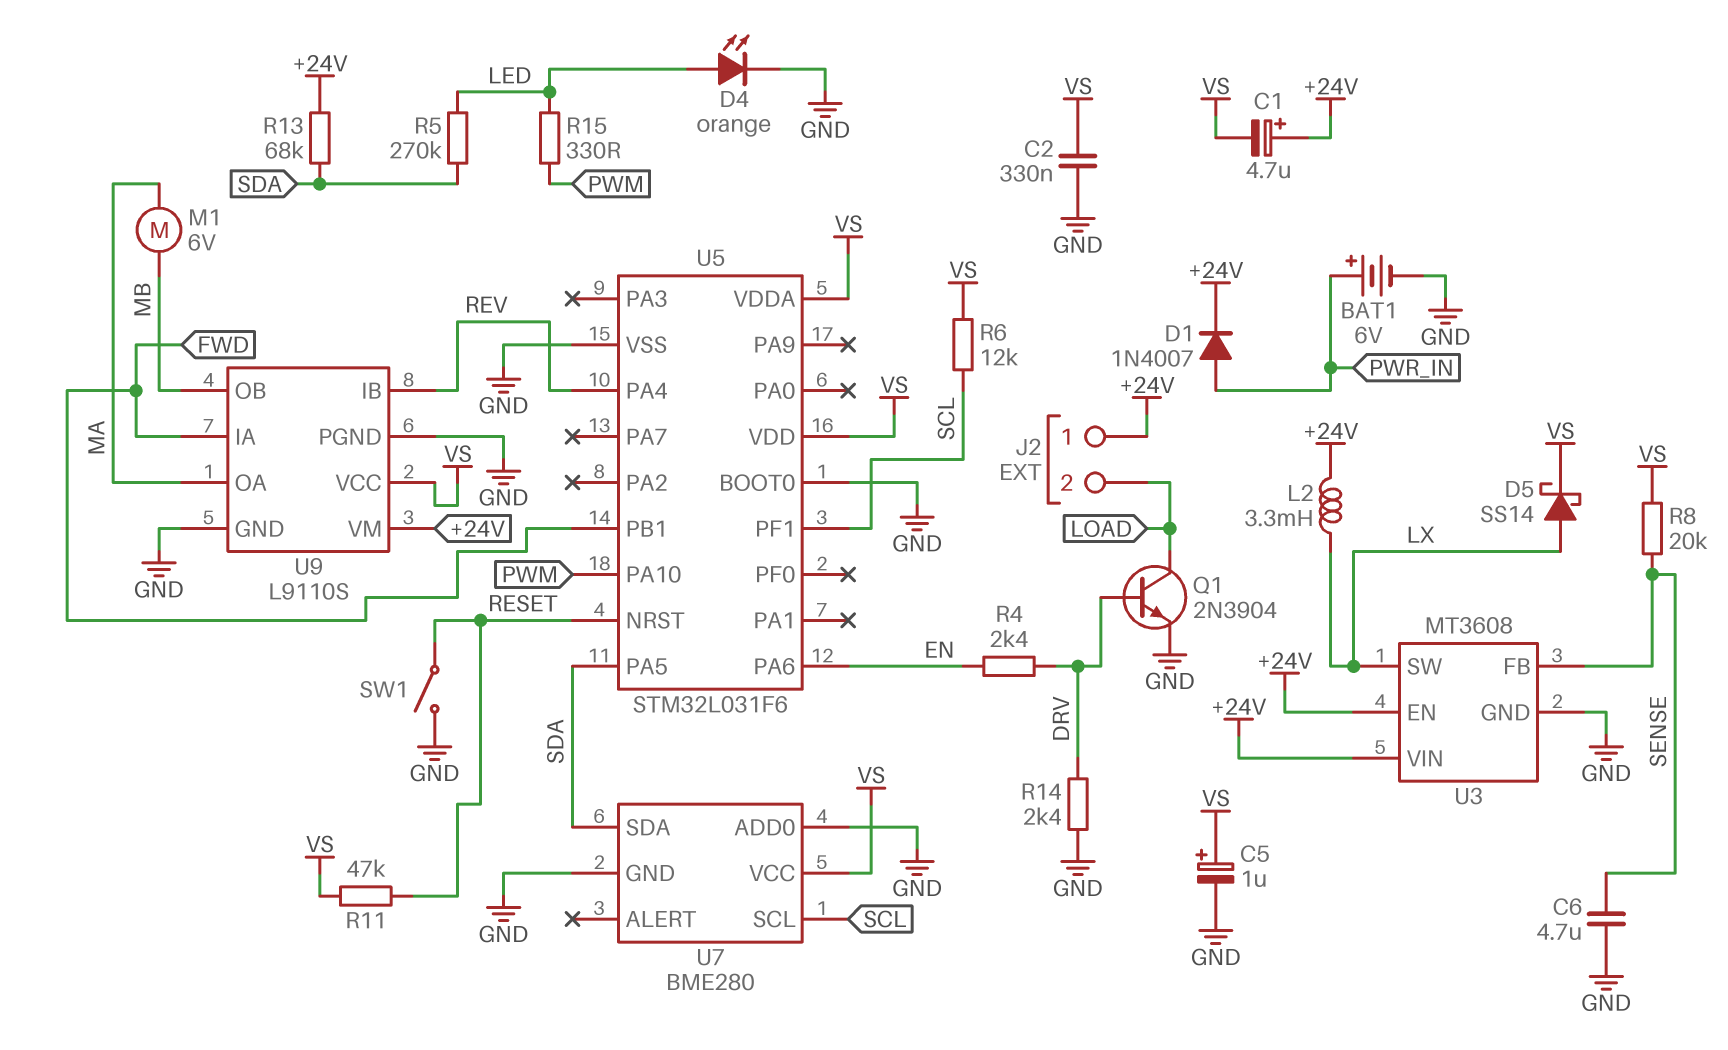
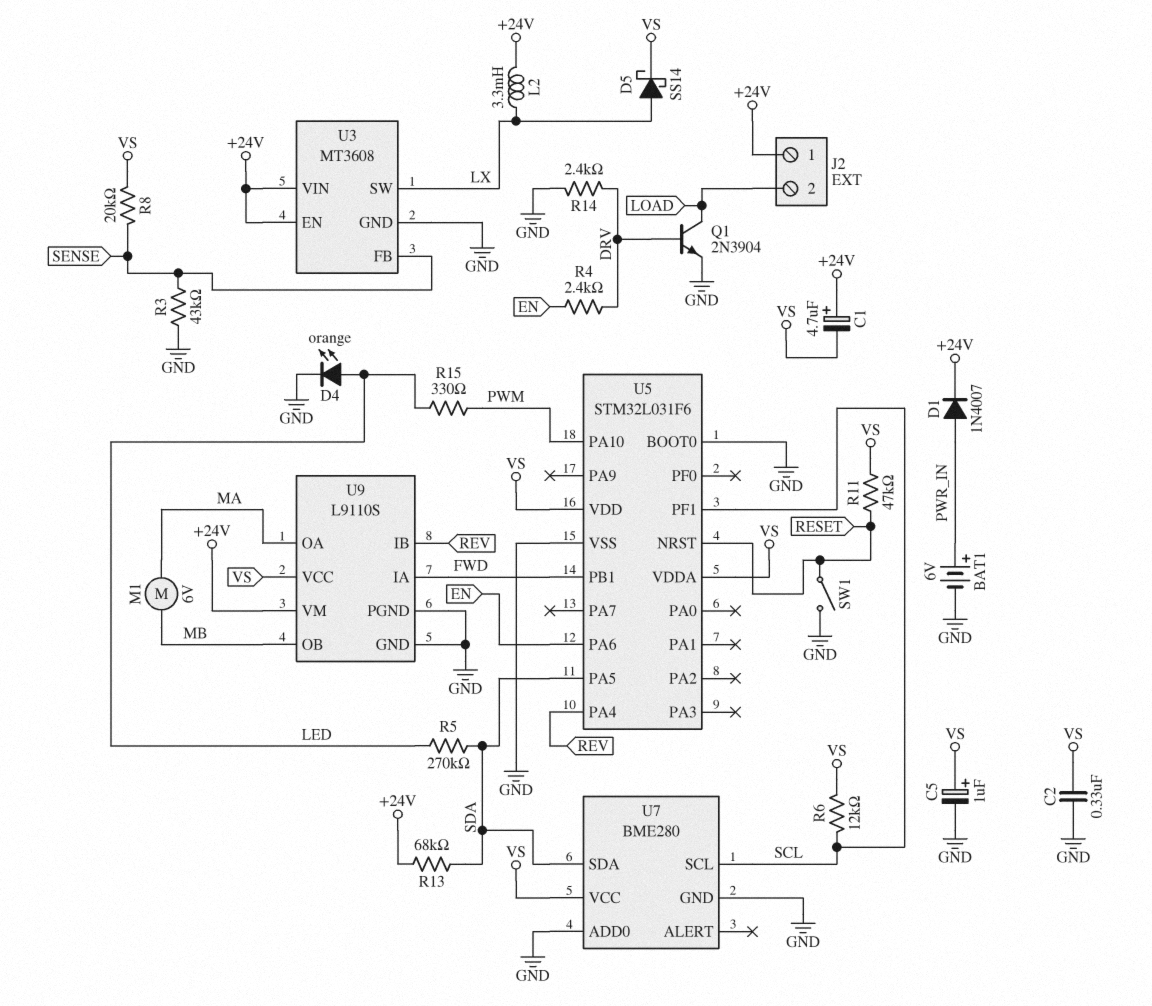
C6: 4.7uF (GND, SENSE) -> none
R3: none -> 43k (GND, SENSE)

